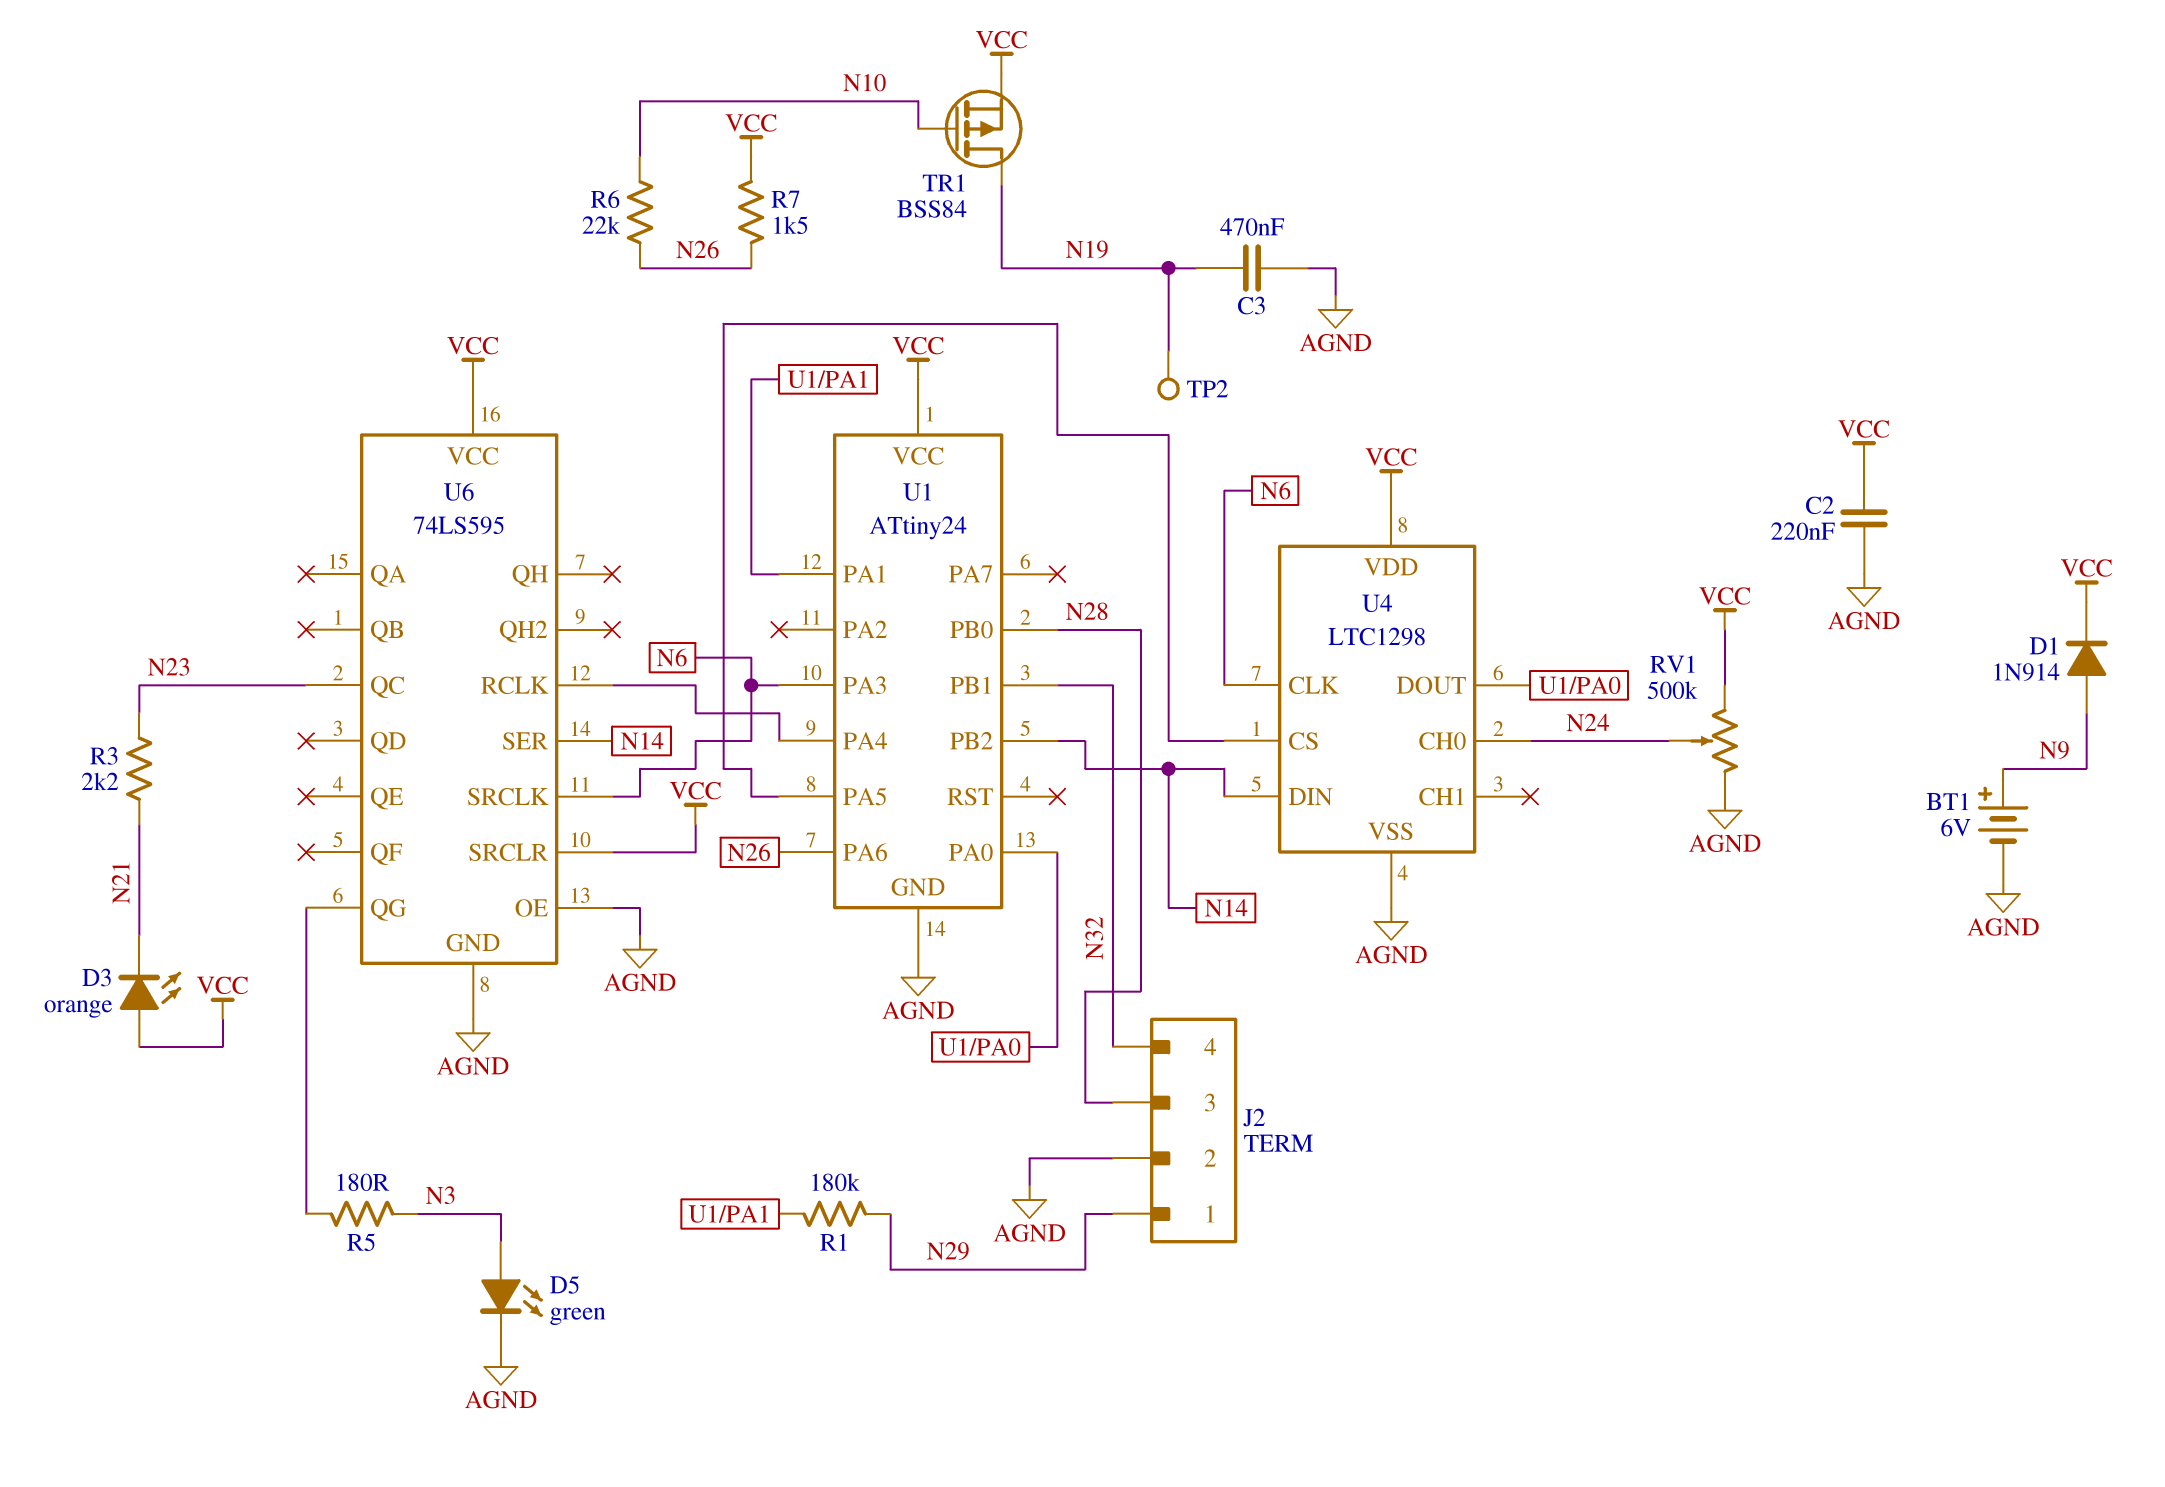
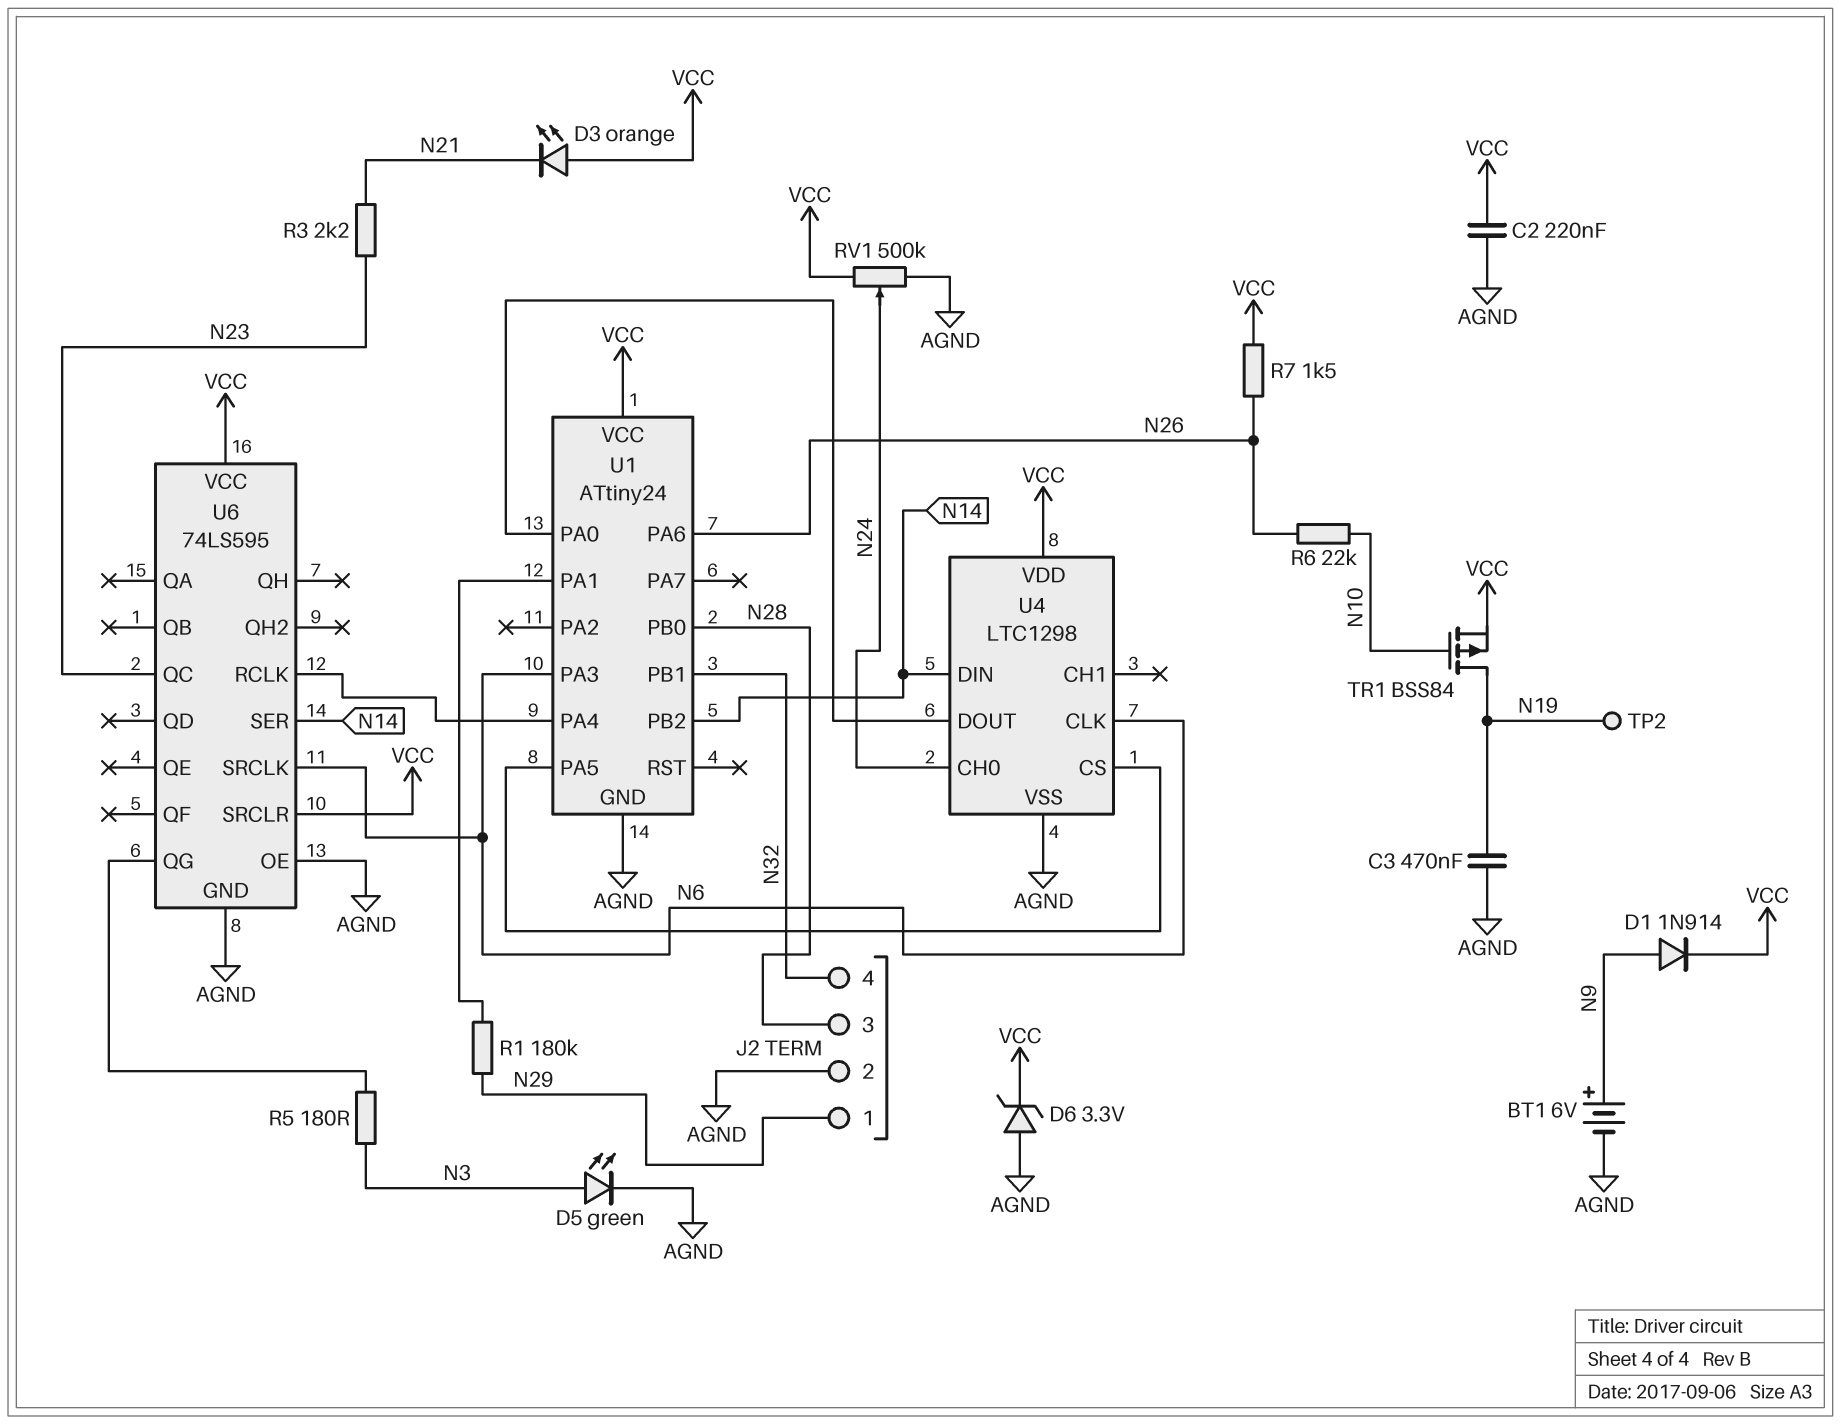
D6: none -> zener 3.3V (A AGND, K VCC)

